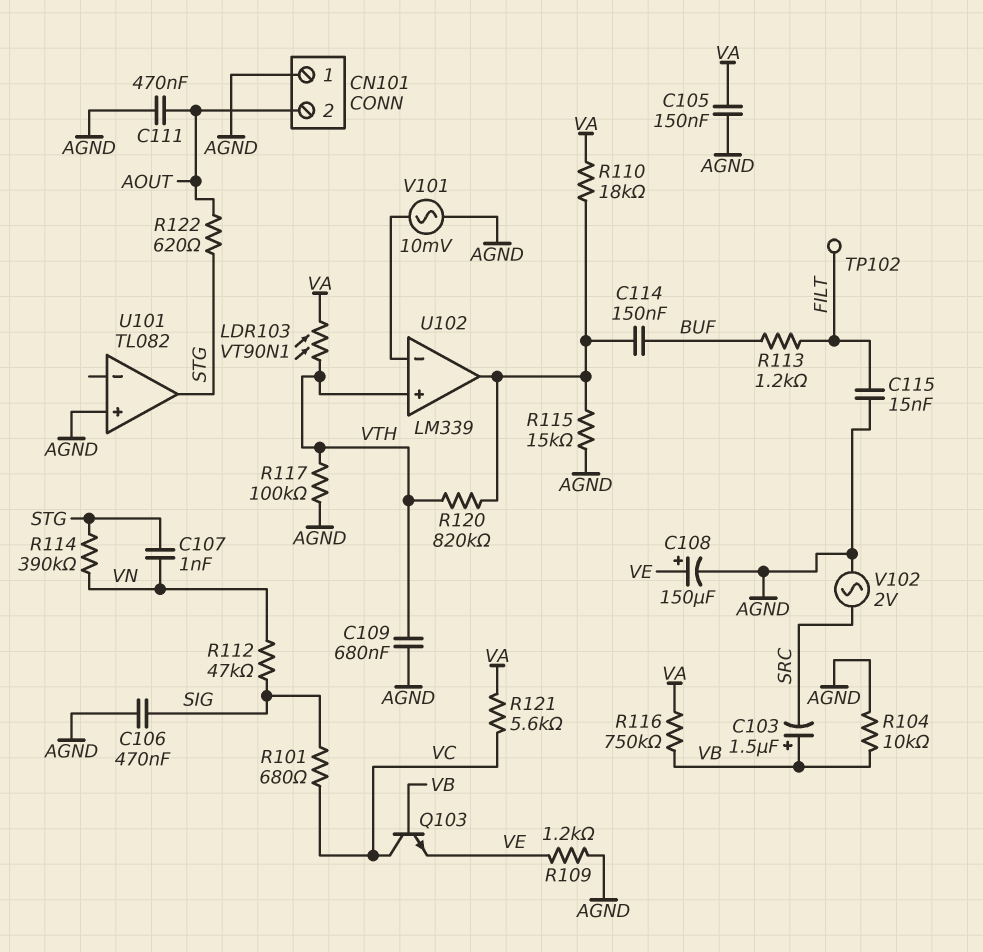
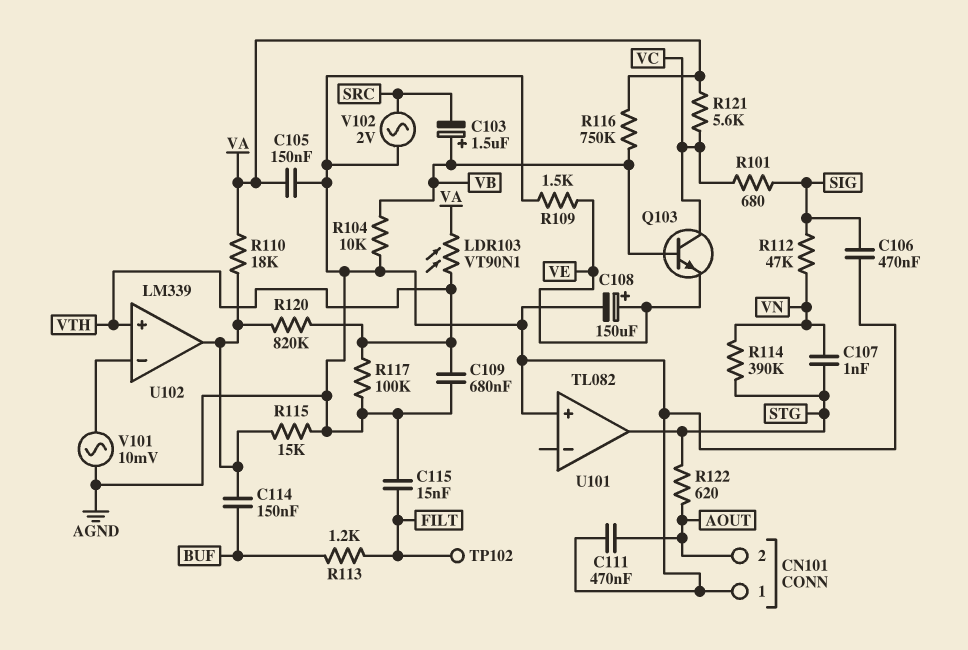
R109: 1.2k (AGND, VE) -> 1.5k (AGND, VE)

